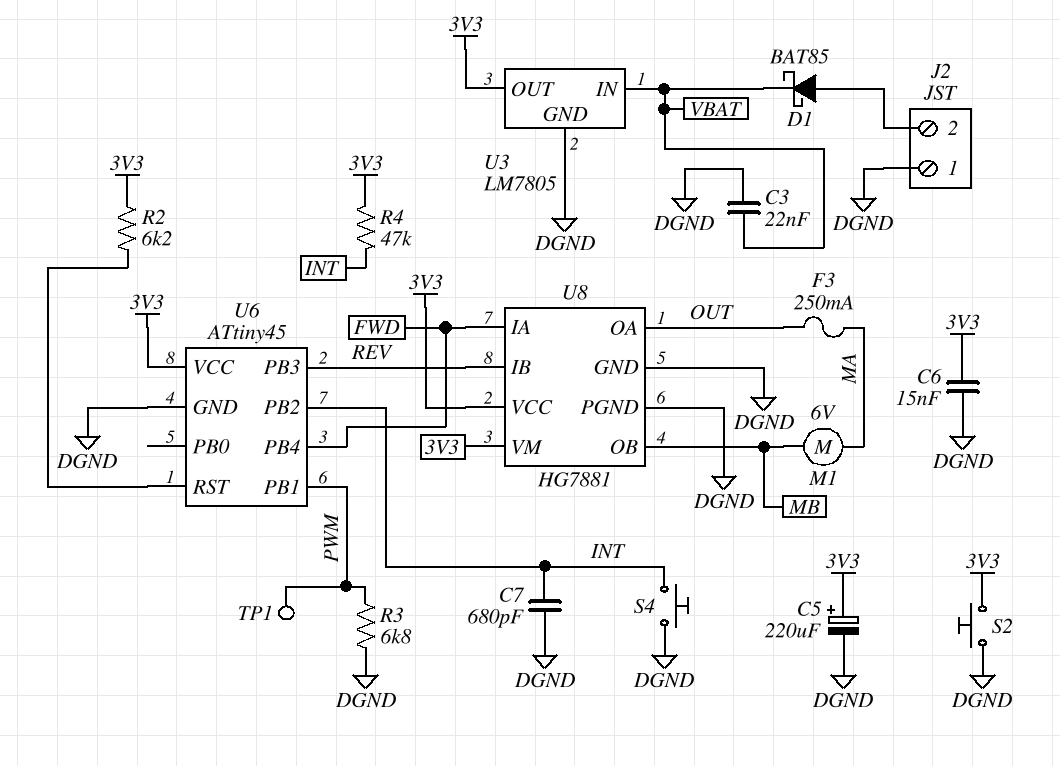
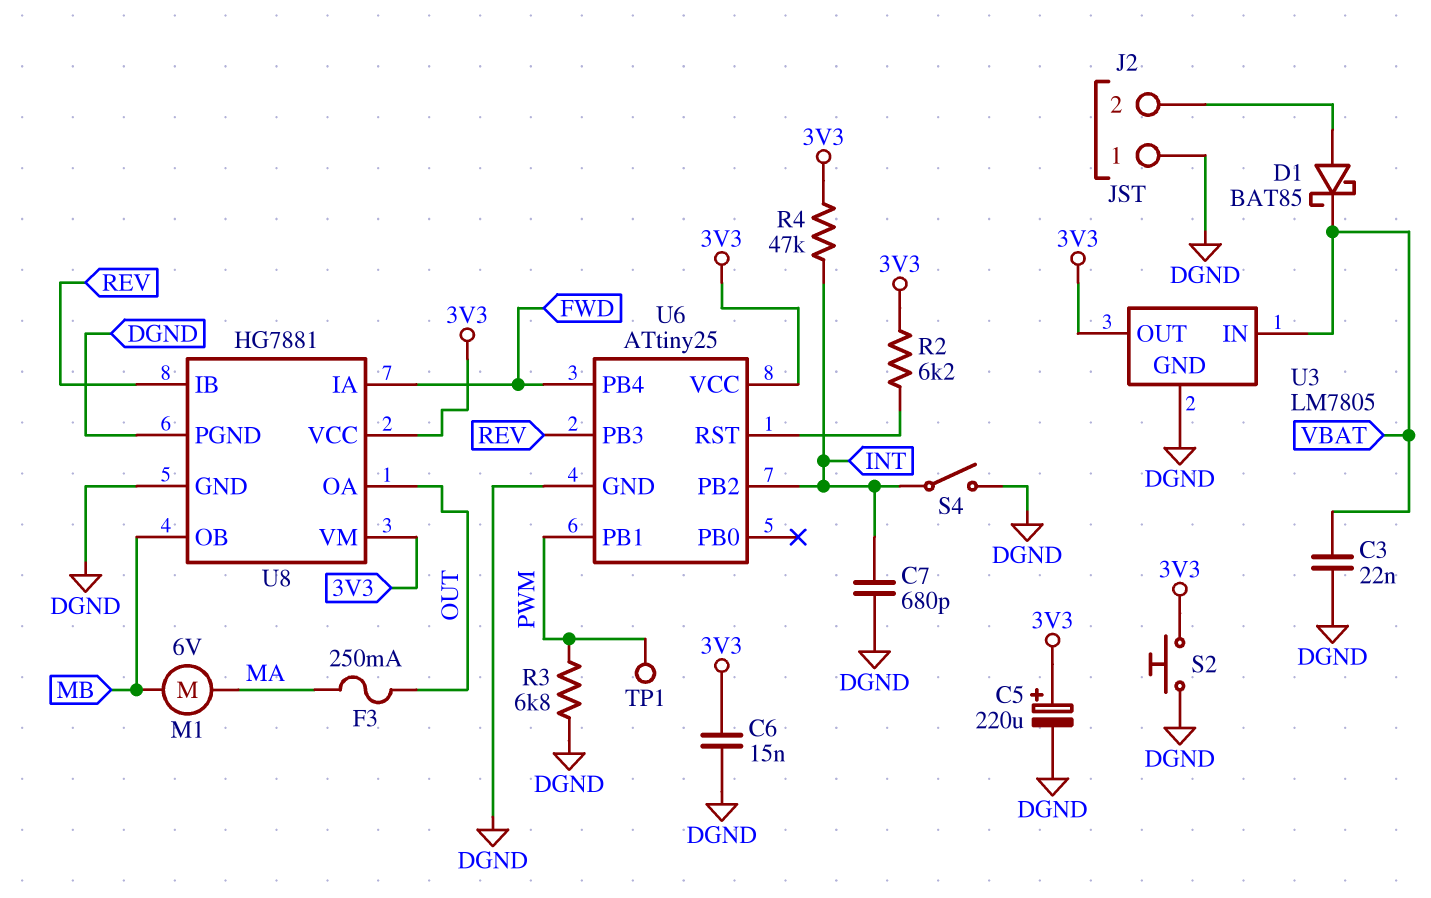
S4: button (DGND, INT) -> switch (DGND, INT)
U6: ATtiny45 -> ATtiny25

